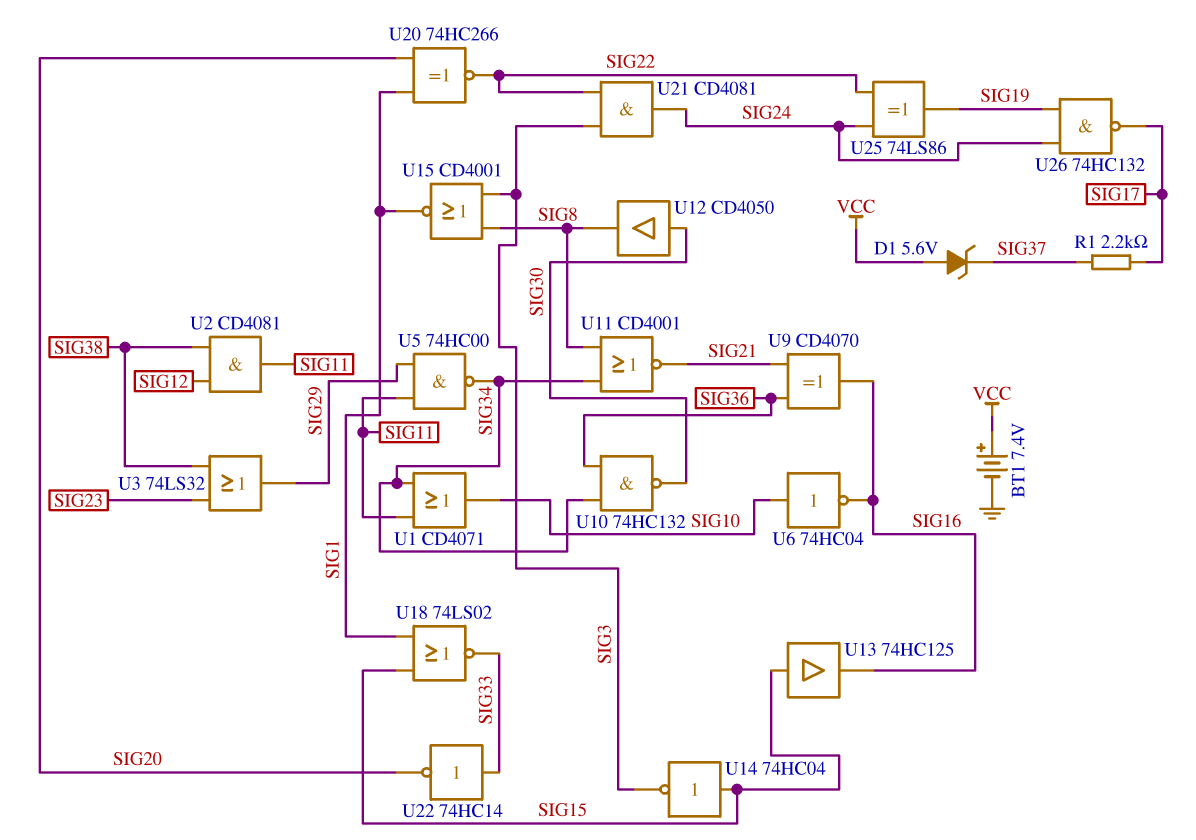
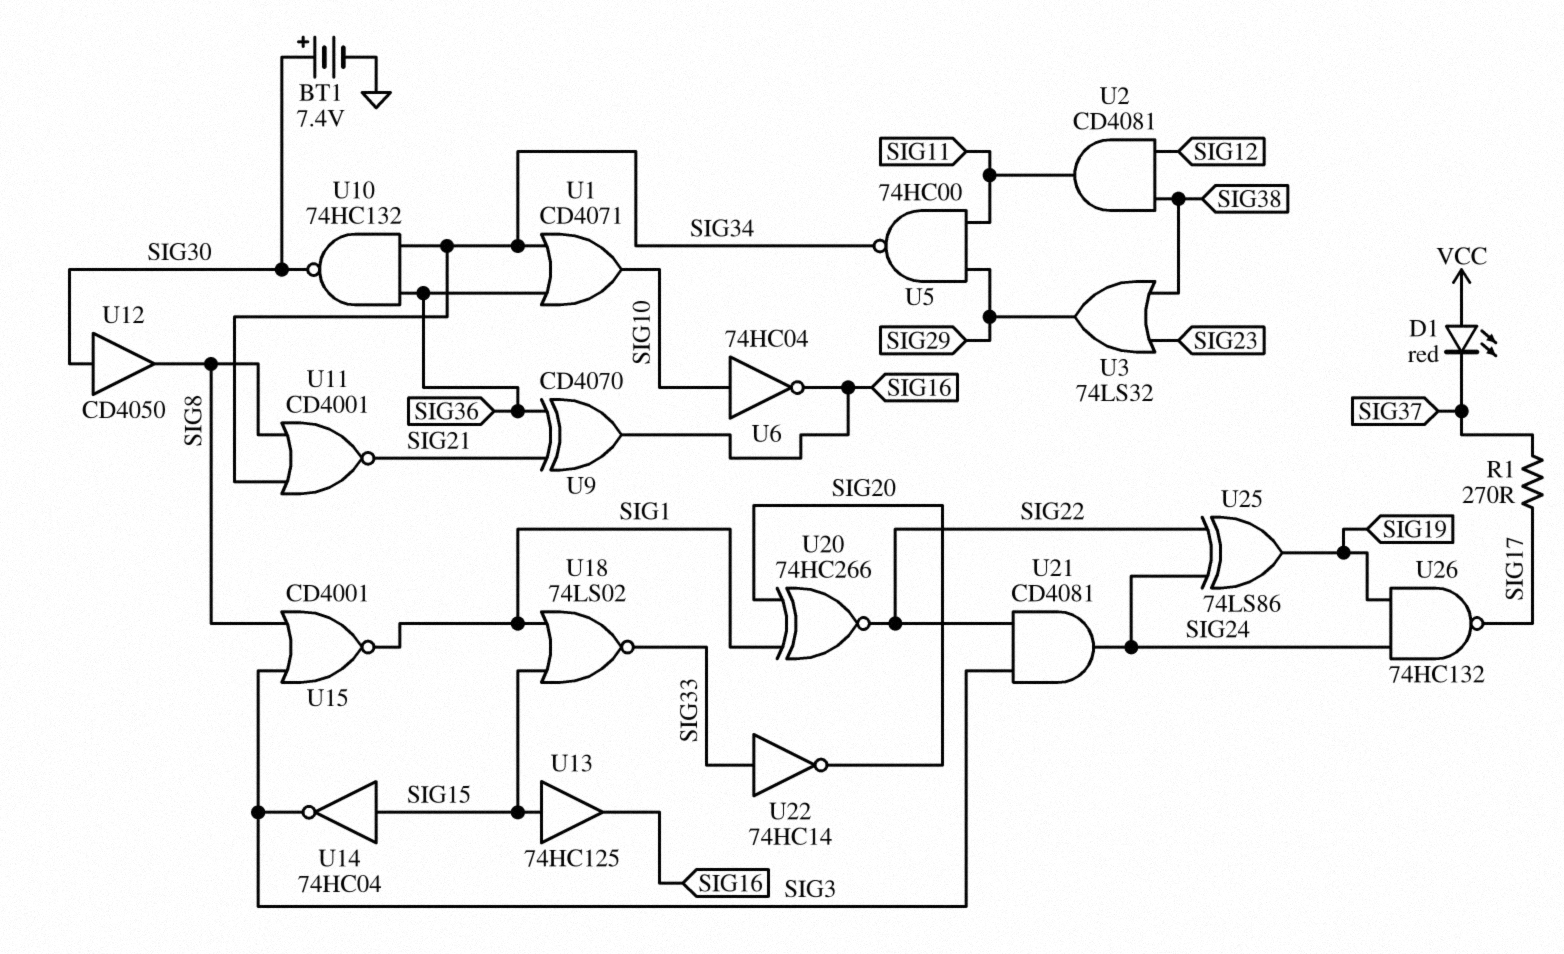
BT1: 7.4V (plus VCC, minus GND) -> 7.4V (plus SIG30, minus GND)
D1: zener 5.6V (A VCC, K SIG37) -> LED red (A VCC, K SIG37)
R1: 2.2k (SIG17, SIG37) -> 270 (SIG17, SIG37)
U1: OR CD4071 (in SIG11, in SIG34, out SIG10) -> OR CD4071 (in SIG34, in SIG36, out SIG10)

